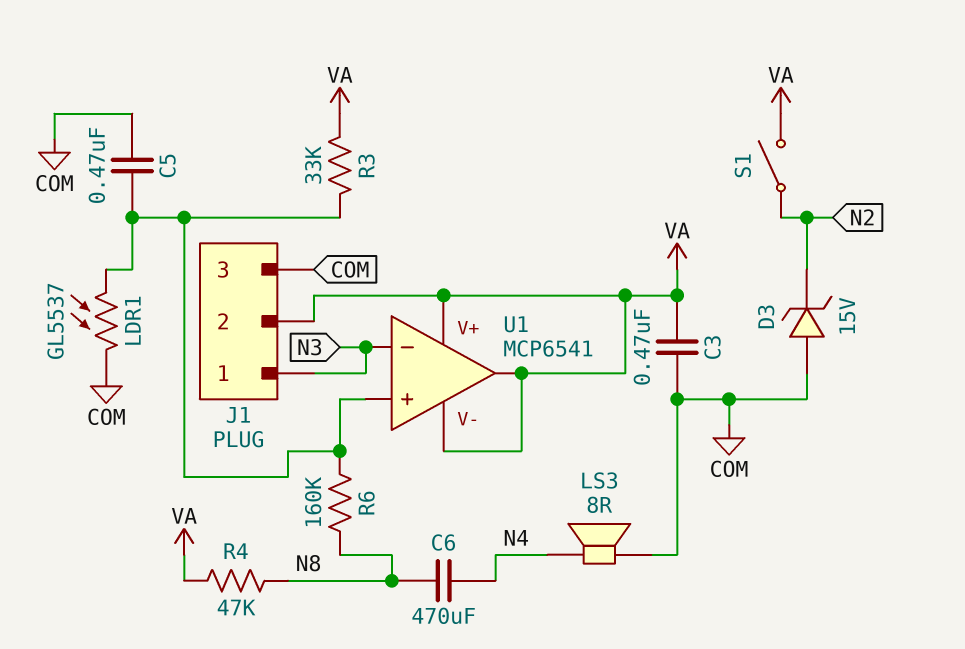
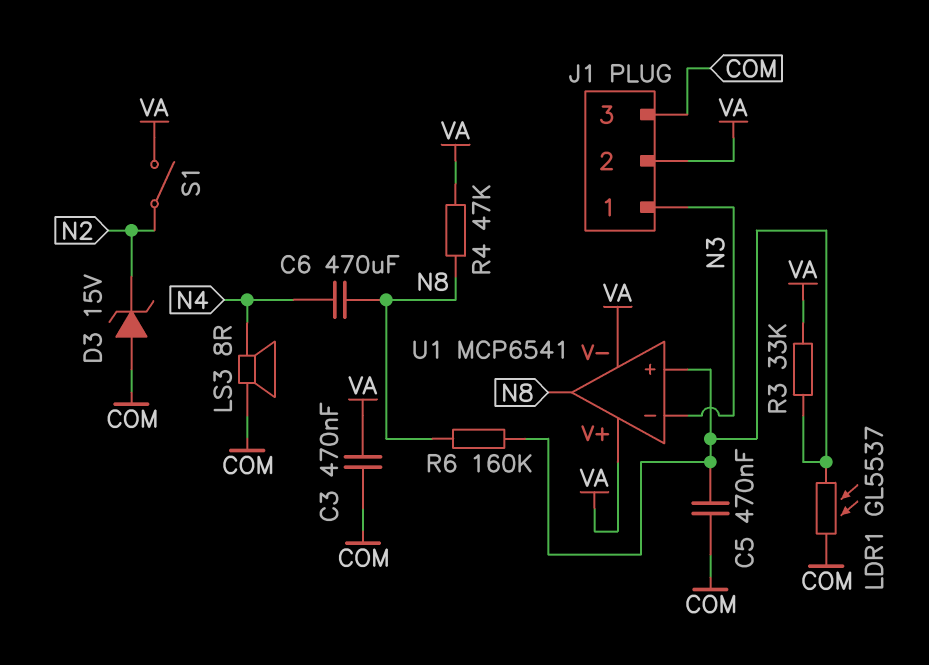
U1 pin out: VA -> N8

